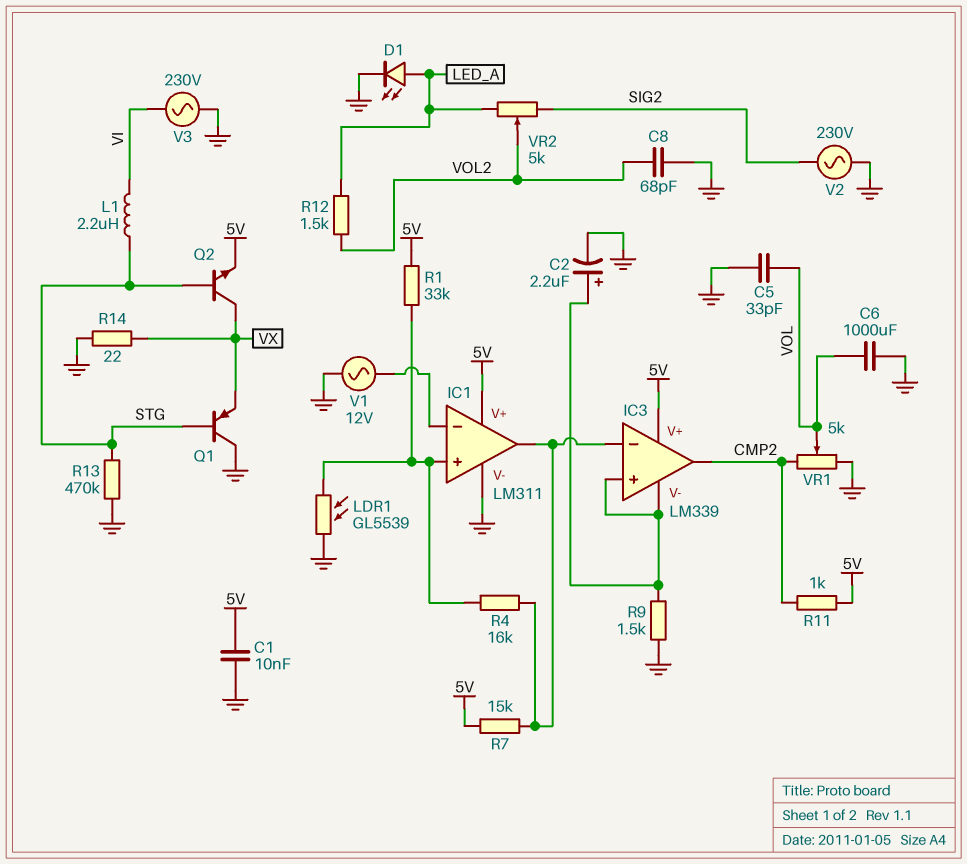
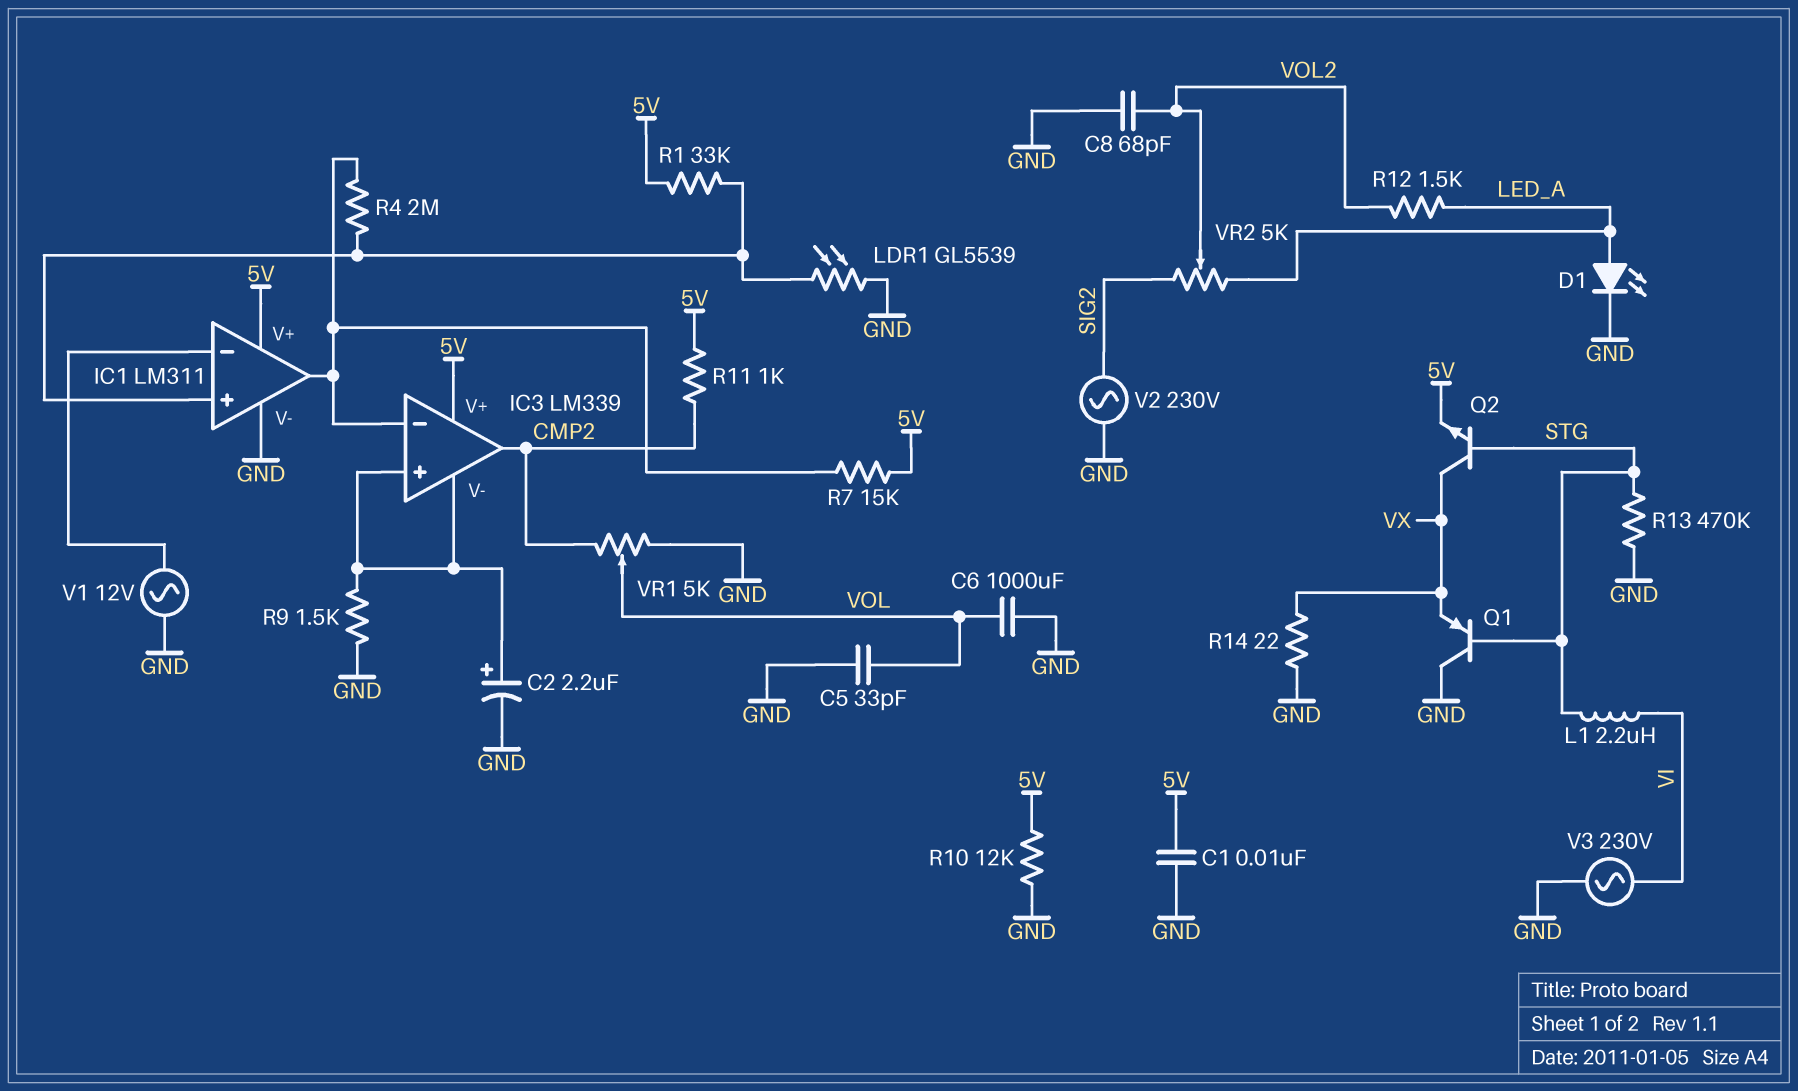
R4: 16k (IC1/in+, IC1/out) -> 2M (IC1/in+, IC1/out)
R10: none -> 12k (5V, GND)

